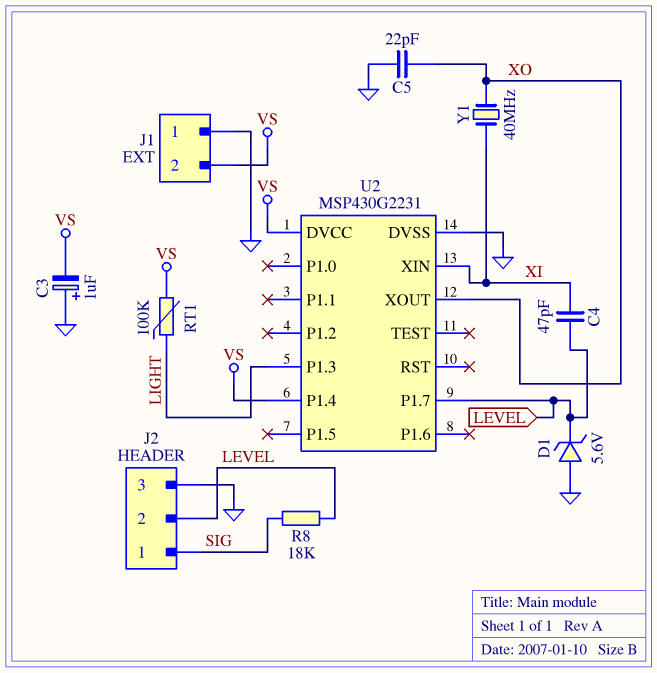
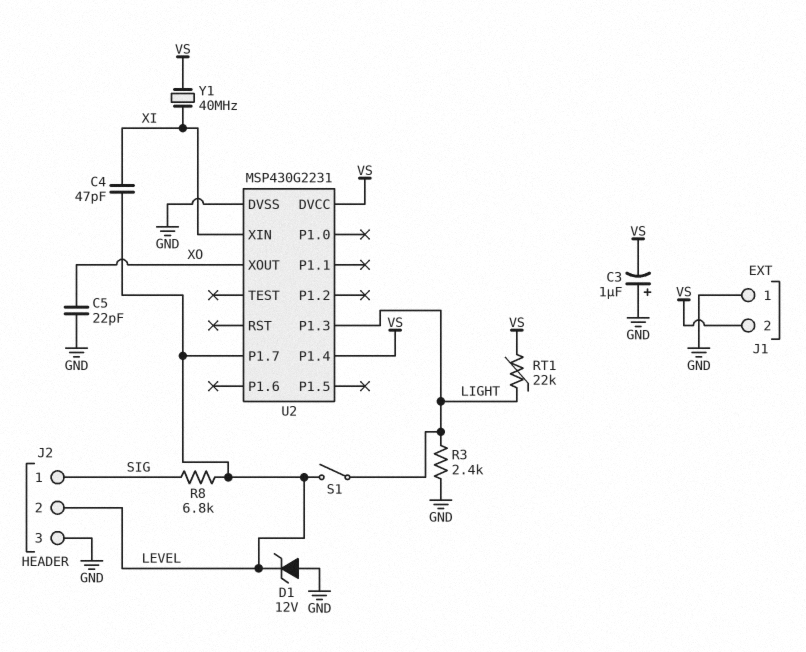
D1: zener 5.6V (A GND, K LEVEL) -> zener 12V (A GND, K LEVEL)
R3: none -> 2.4k (GND, LIGHT)
R8: 18k (LEVEL, SIG) -> 6.8k (LEVEL, SIG)
RT1: 100k (LIGHT, VS) -> 22k (LIGHT, VS)
S1: none -> switch (LEVEL, LIGHT)
Y1: 40MHz (XI, XO) -> 40MHz (VS, XI)

